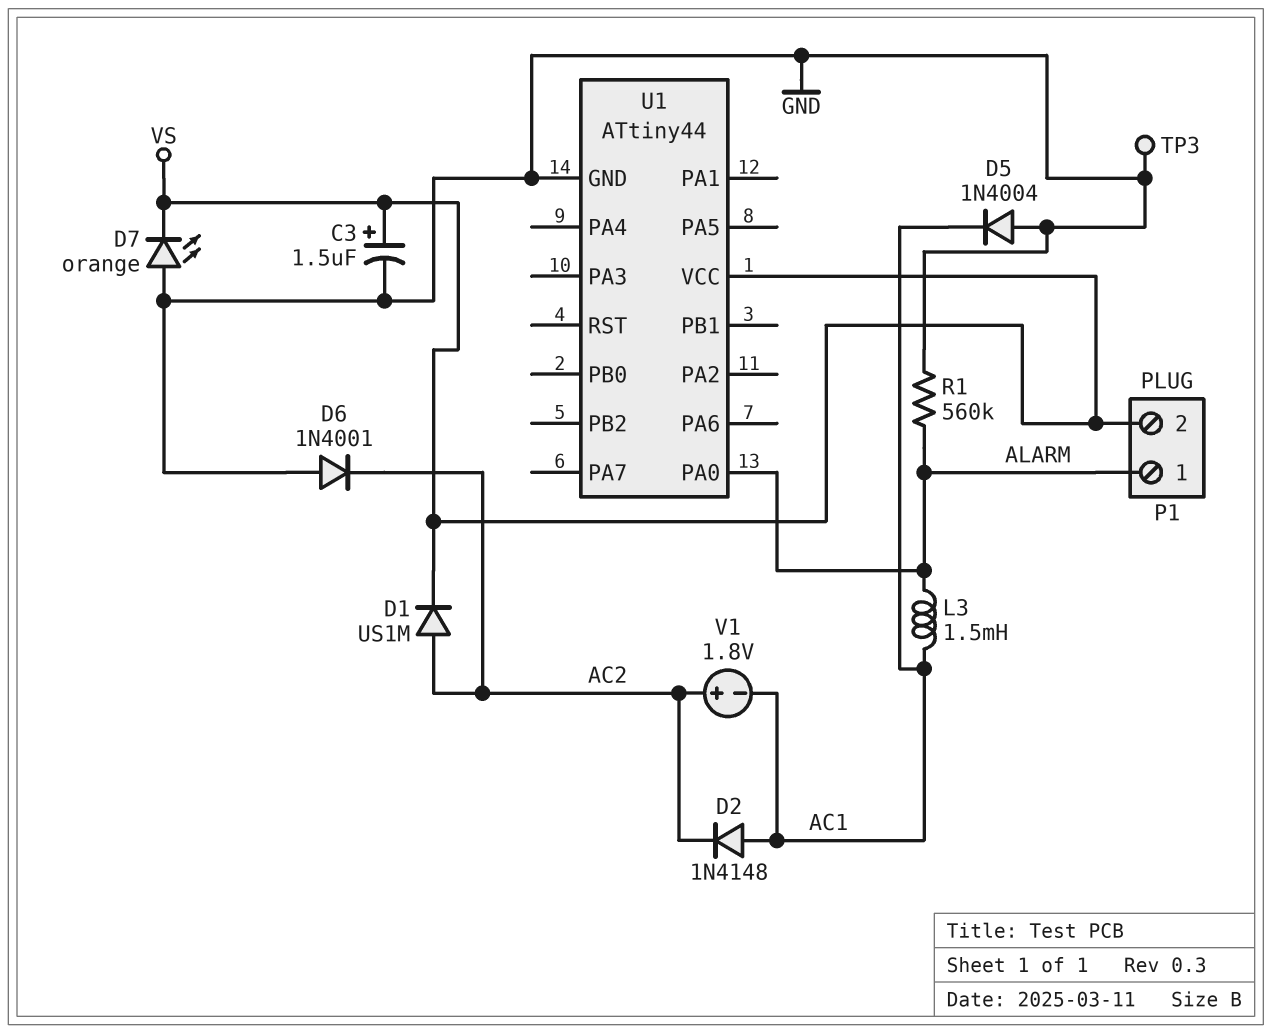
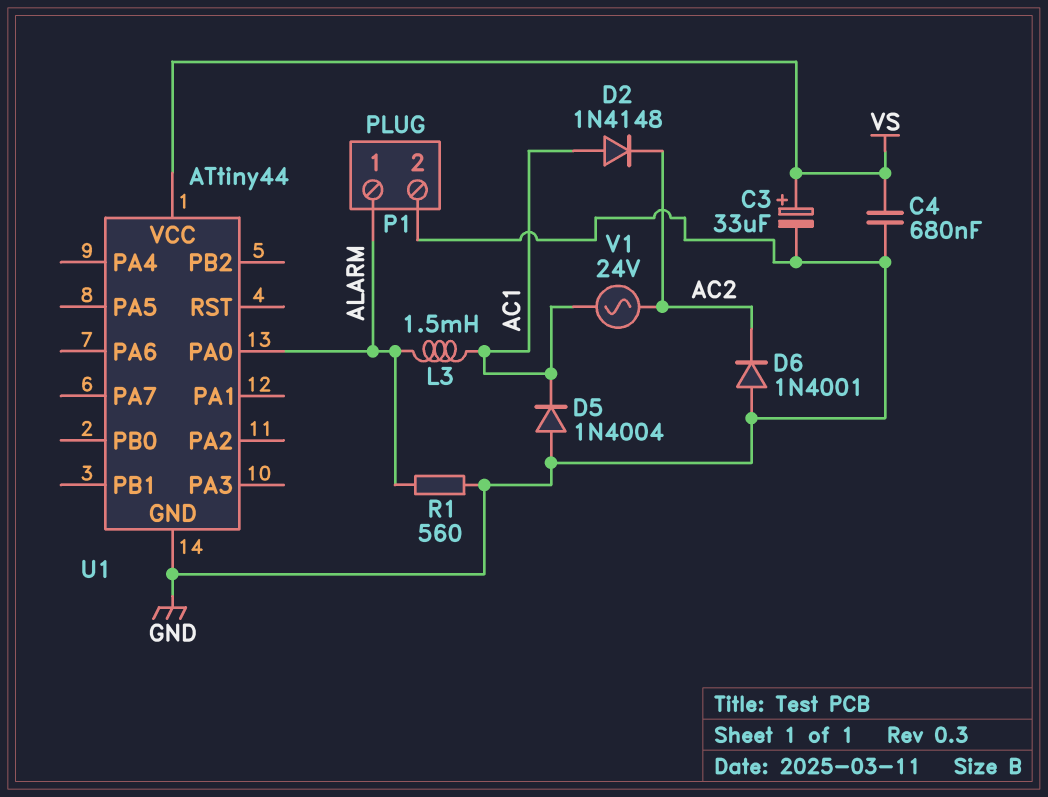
C3: 1.5uF (plus VS, minus GND) -> 33uF (plus VS, minus GND)
C4: none -> 680nF (GND, VS)
D1: diode US1M (A AC2, K VS) -> none
D7: LED orange (A GND, K VS) -> none
P1 pin 2: VS -> GND
R1: 560k (ALARM, GND) -> 560 (ALARM, GND)
TP3: test point (GND) -> none
V1: 1.8V (plus AC2, minus AC1) -> AC 24V (AC1, AC2)

